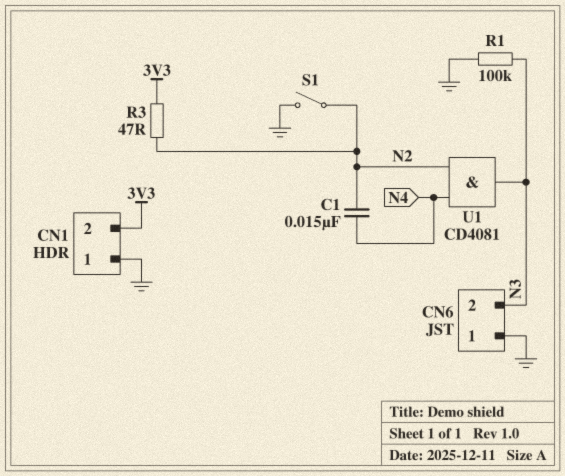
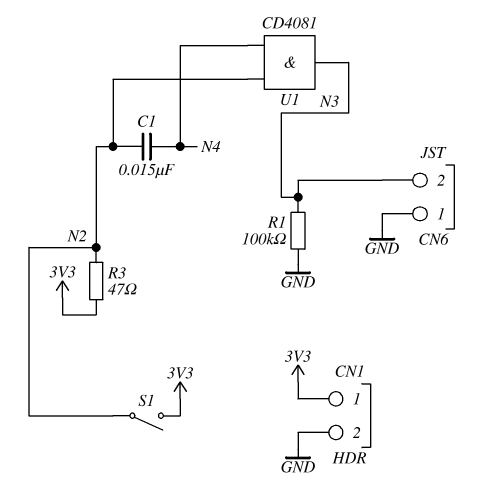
CN1 pin 1: GND -> 3V3
CN1 pin 2: 3V3 -> GND
S1: switch (GND, N2) -> switch (3V3, N2)

